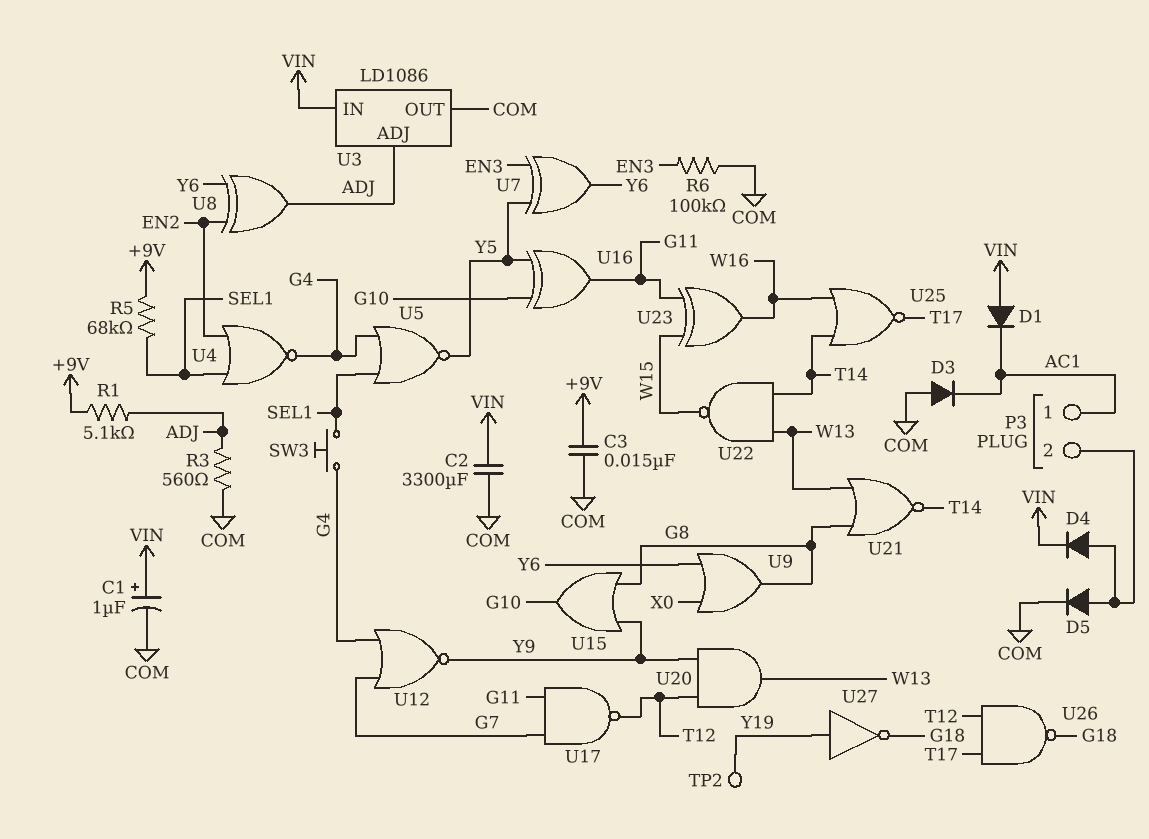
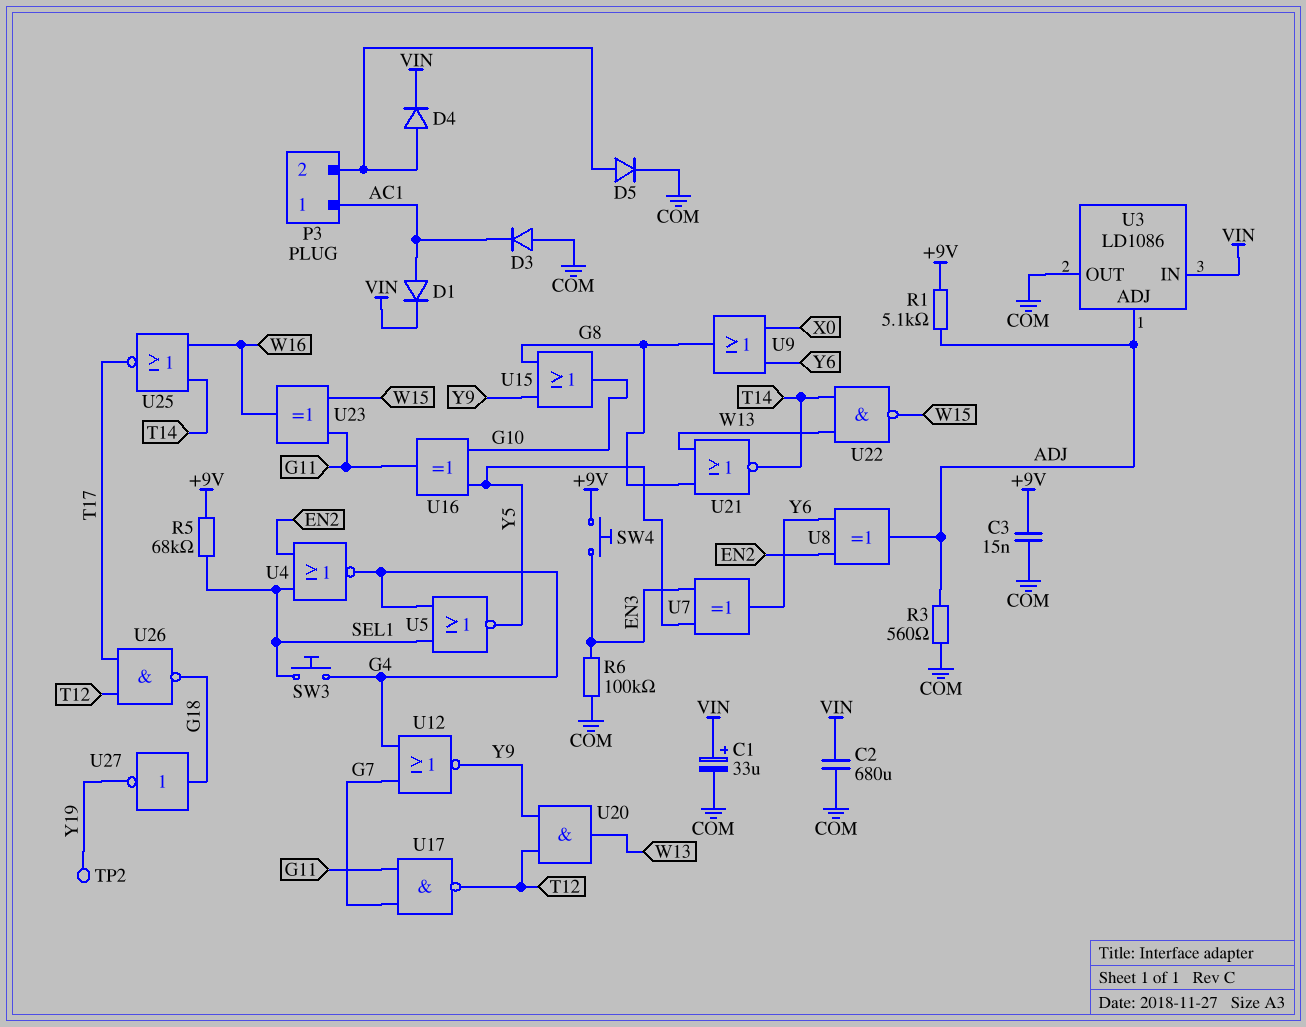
C1: 1uF (plus VIN, minus COM) -> 33uF (plus VIN, minus COM)
C2: 3300uF (COM, VIN) -> 680uF (COM, VIN)
D1: diode (A VIN, K AC1) -> diode (A AC1, K VIN)
SW4: none -> button (+9V, EN3)
U27: NOT (in Y19, out G18) -> NOT (in G18, out Y19)

